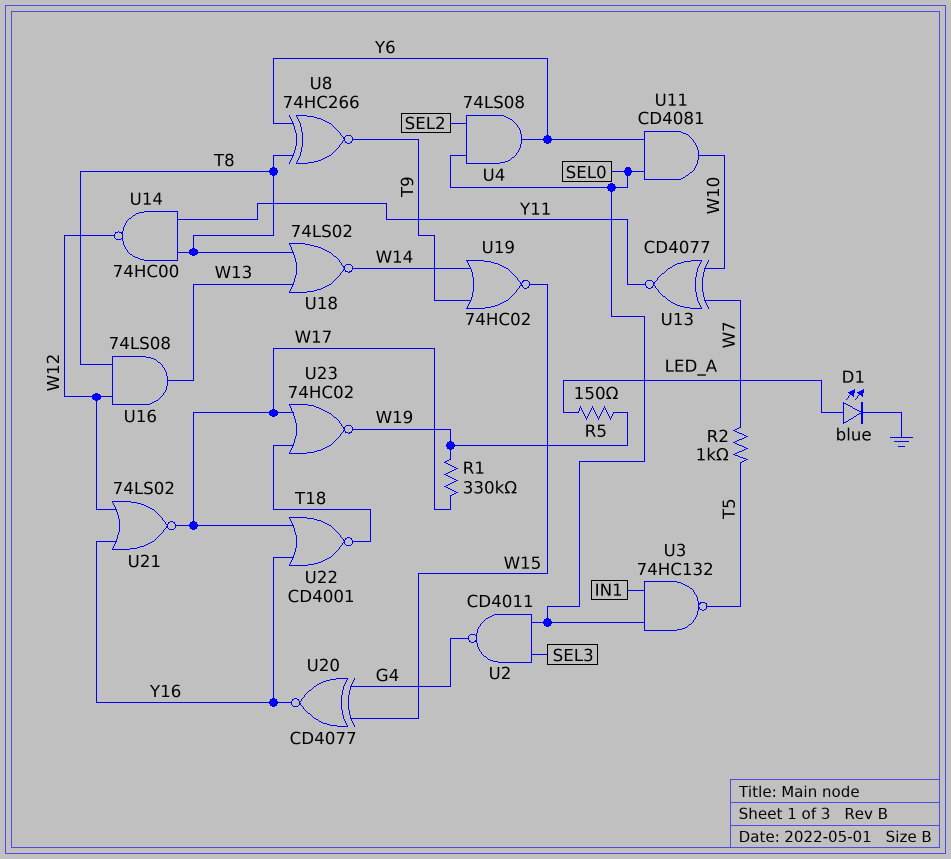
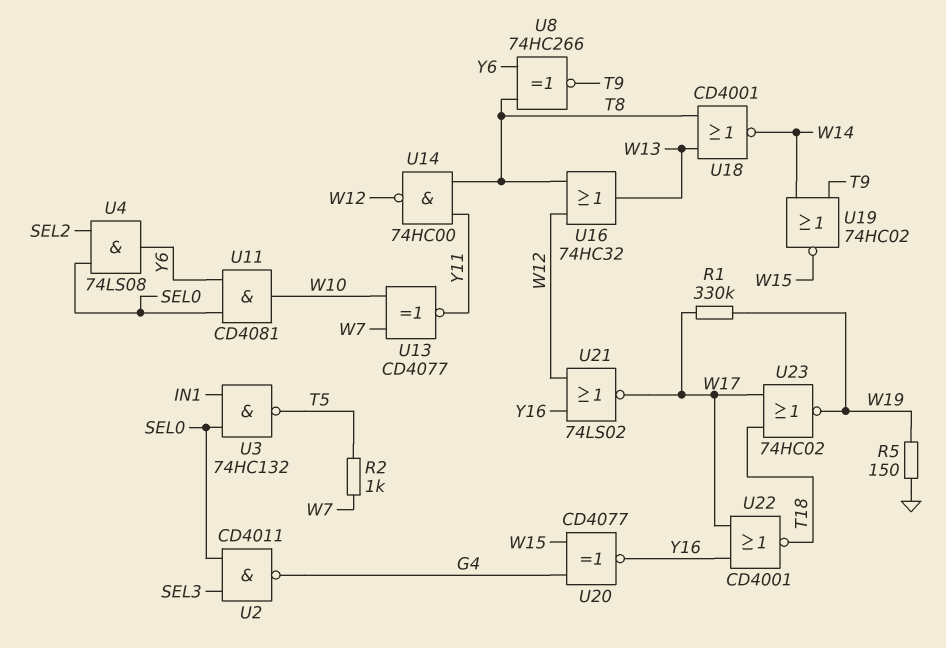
D1: LED blue (A LED_A, K GND) -> none
R5: 150 (LED_A, W19) -> 150 (GND, W19)
U16: AND 74LS08 (in T8, in W12, out W13) -> OR 74HC32 (in T8, in W12, out W13)
U18: NOR 74LS02 (in T8, in W13, out W14) -> NOR CD4001 (in T8, in W13, out W14)

